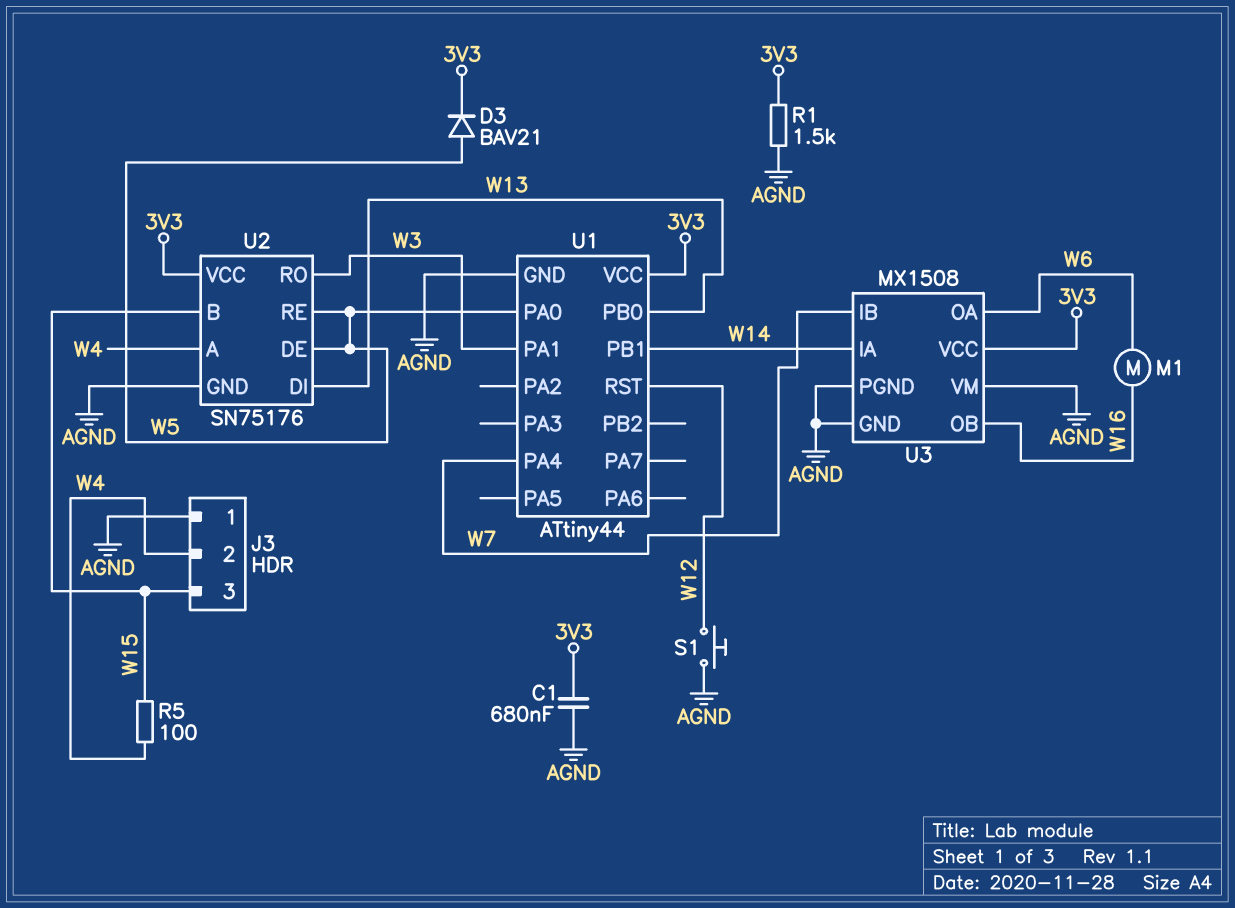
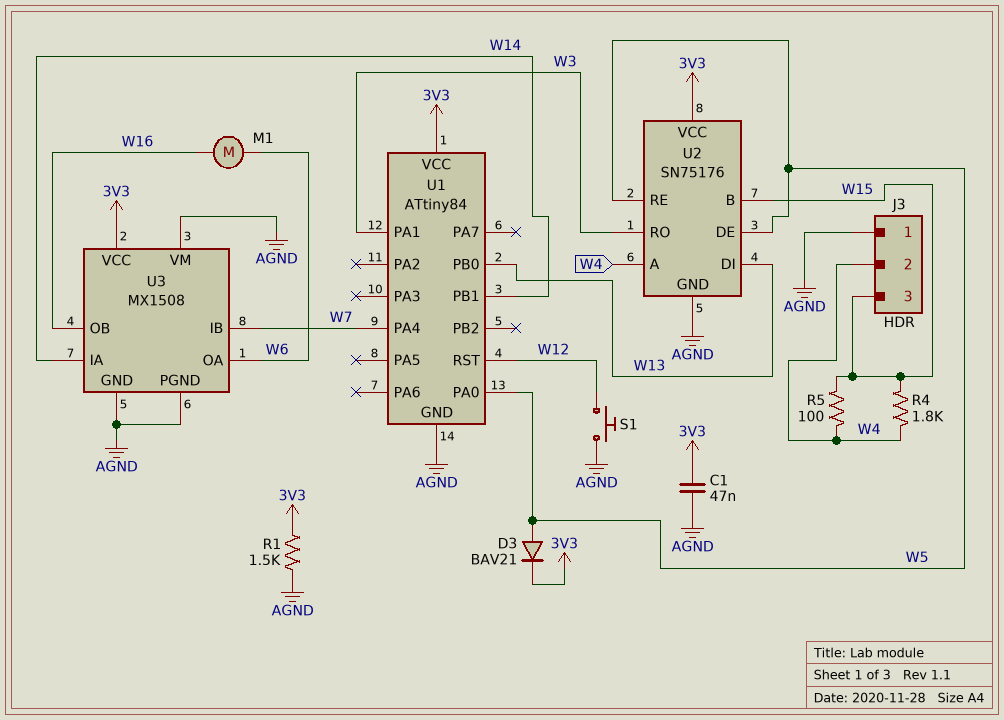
C1: 680nF (3V3, AGND) -> 47nF (3V3, AGND)
R4: none -> 1.8k (W4, W15)
U1: ATtiny44 -> ATtiny84

